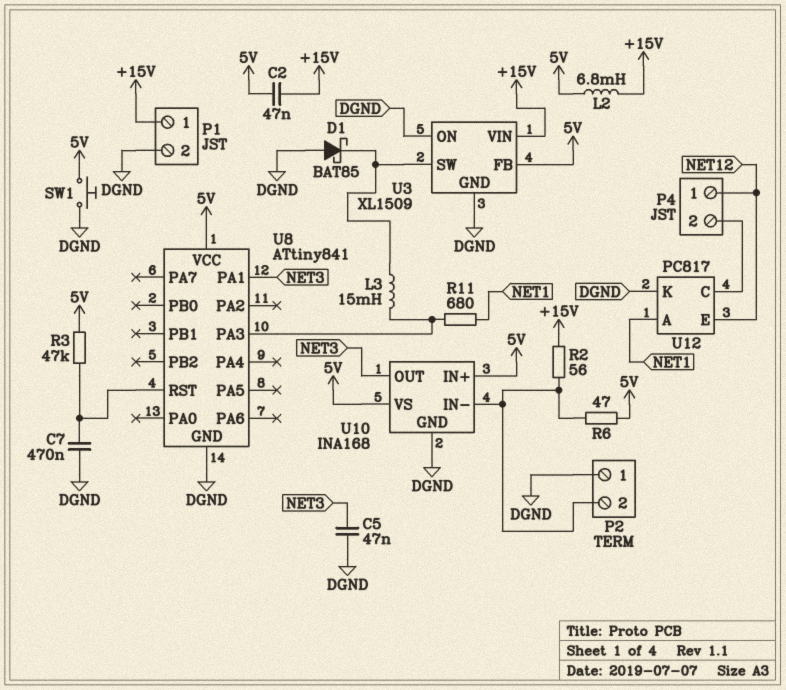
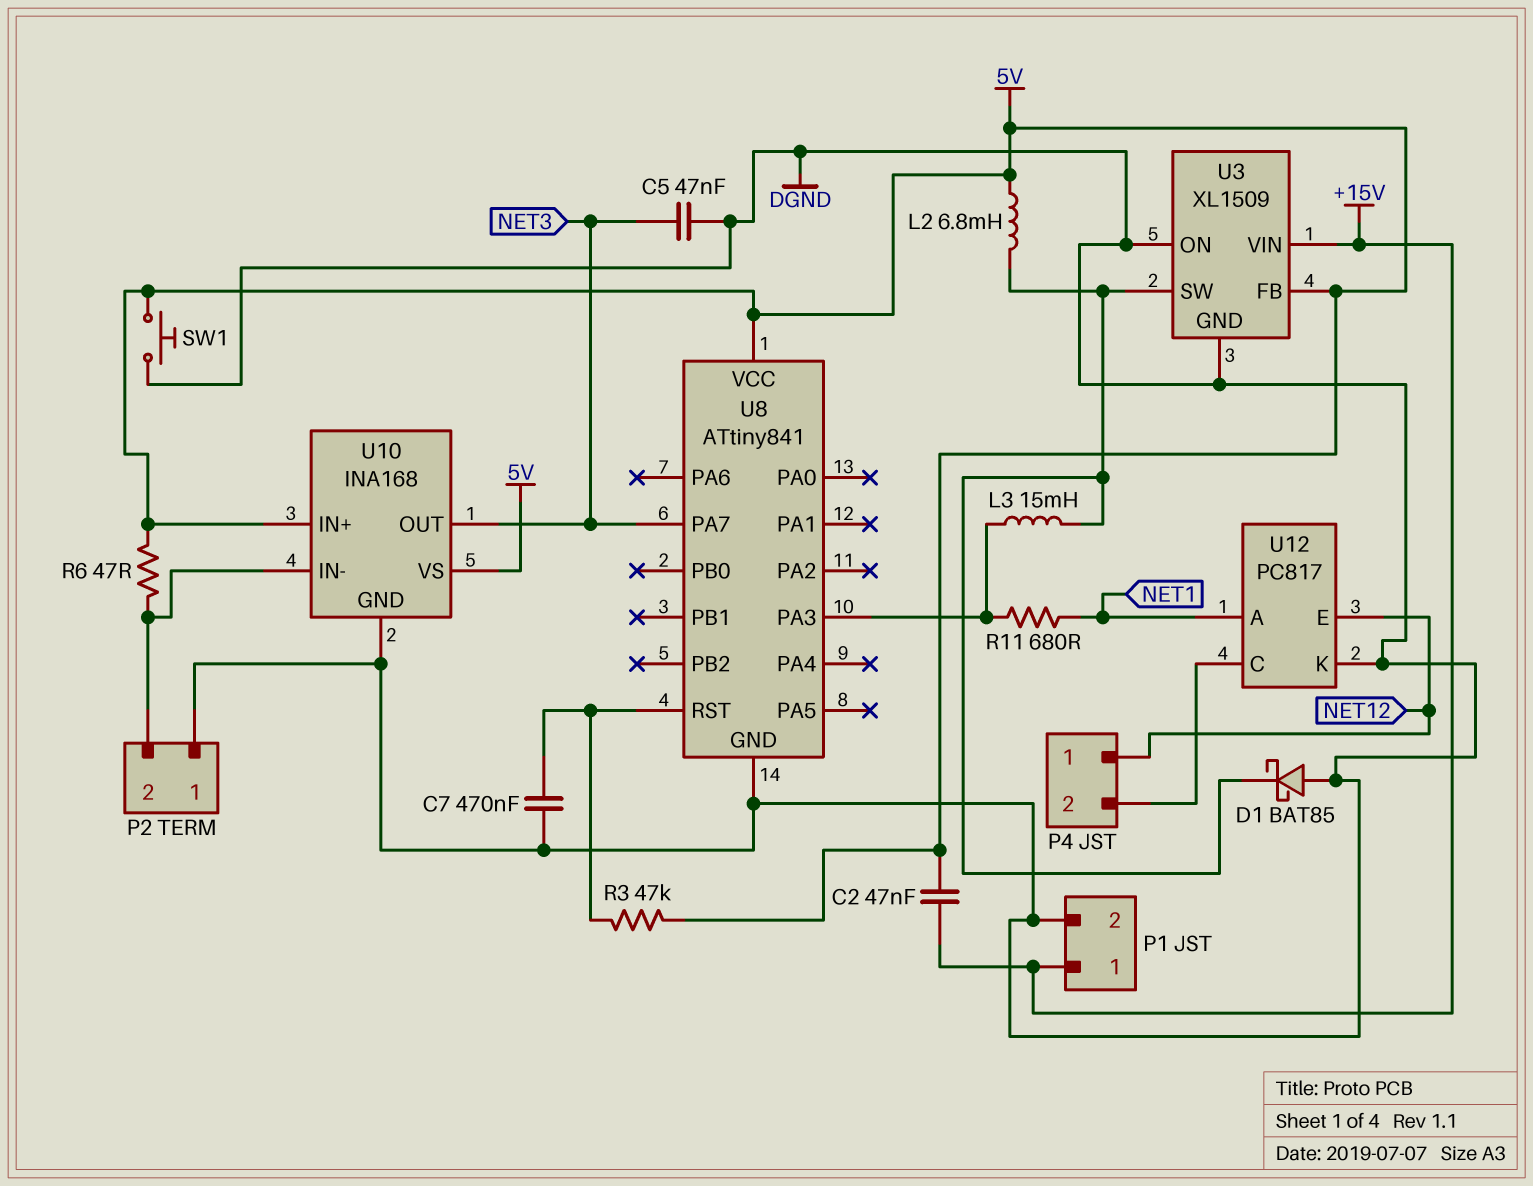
L2: 6.8mH (+15V, 5V) -> 6.8mH (5V, U3/SW)
R2: 56 (+15V, P2/2) -> none
U8 pin PA1: NET3 -> none
U8 pin PA7: none -> NET3

